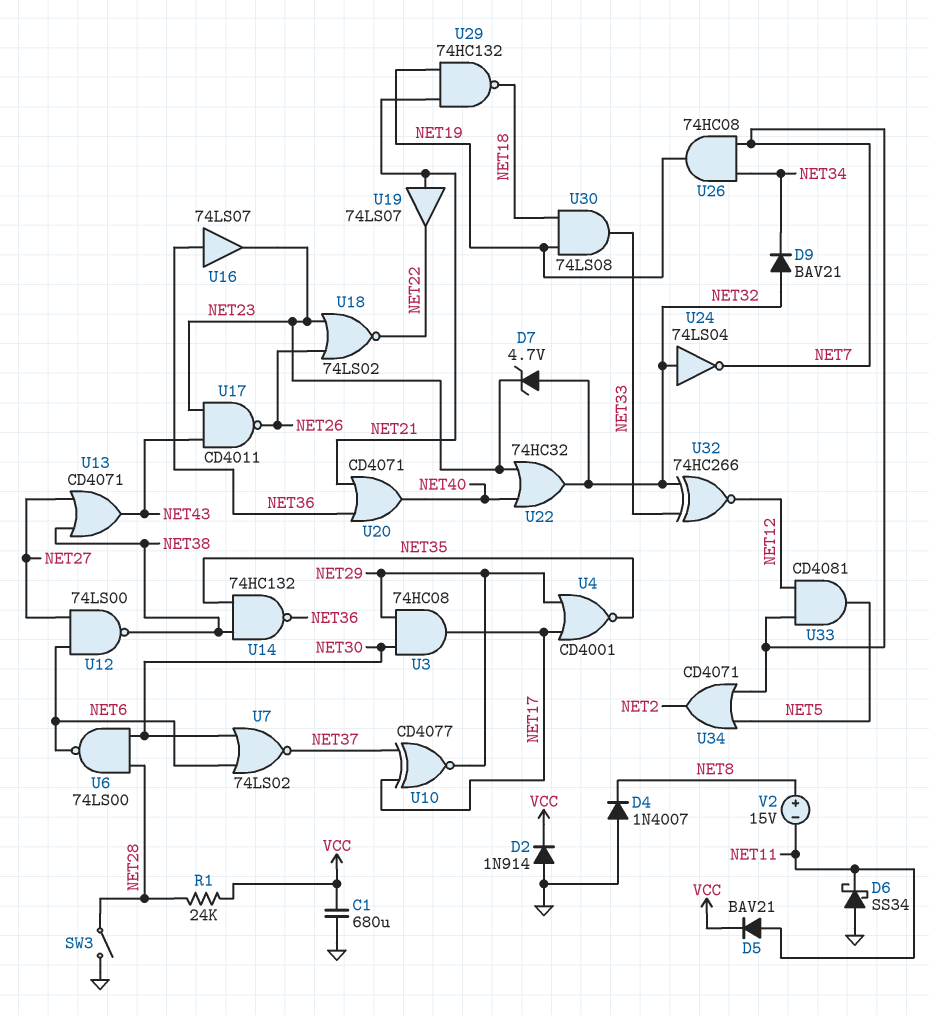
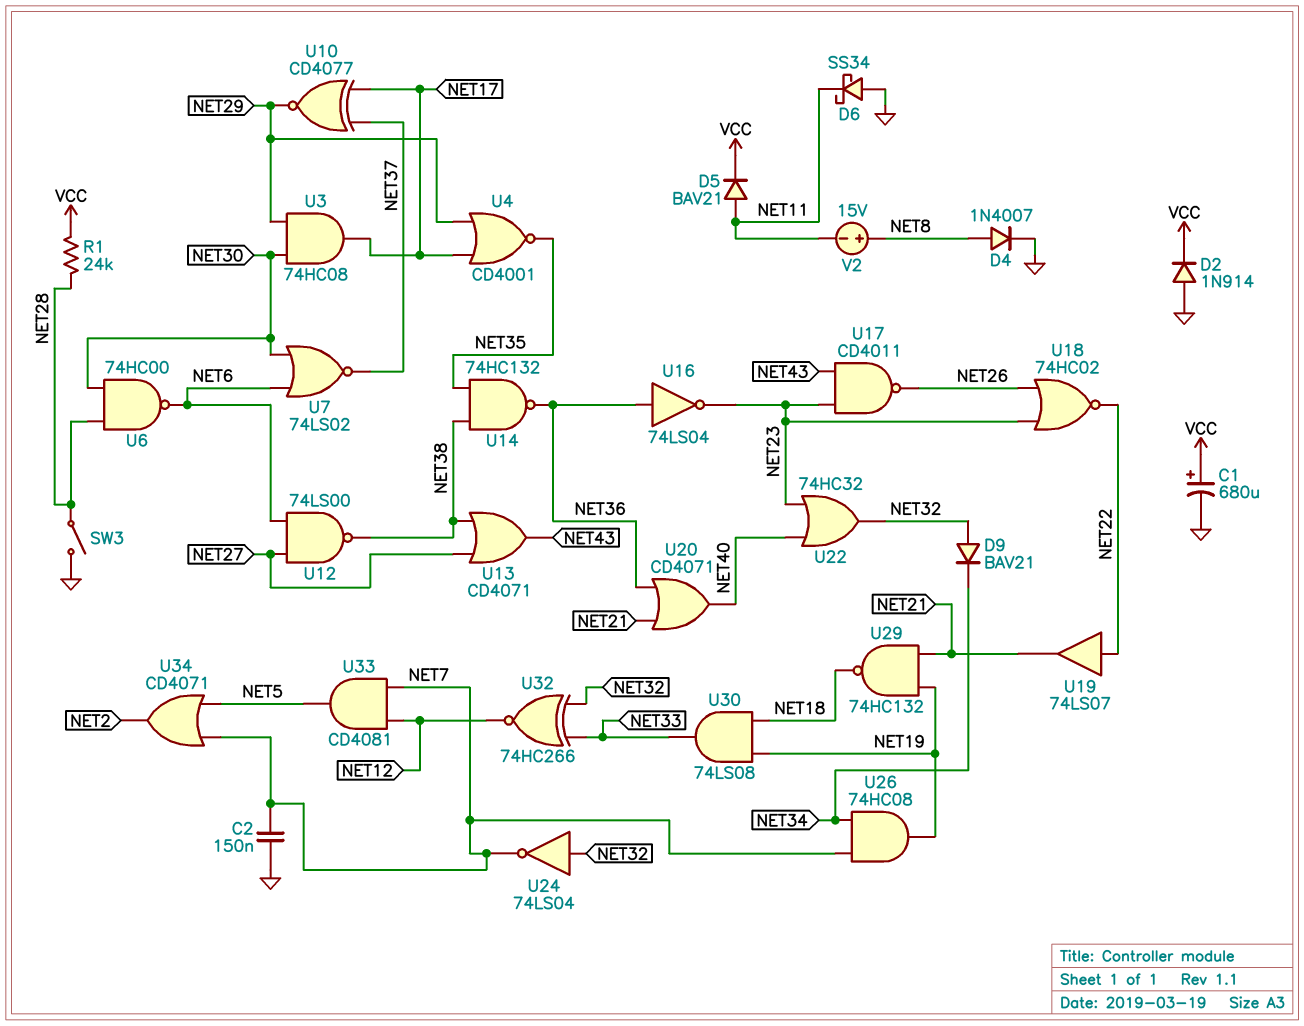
C1: 680uF (GND, VCC) -> 680uF (plus VCC, minus GND)
C2: none -> 150nF (GND, NET7)
D4: diode 1N4007 (A GND, K NET8) -> diode 1N4007 (A NET8, K GND)
D7: zener 4.7V (A NET32, K NET23) -> none
U6: NAND 74LS00 (in NET28, in NET30, out NET6) -> NAND 74HC00 (in NET28, in NET30, out NET6)
U16: buffer 74LS07 (in NET36, out NET23) -> NOT 74LS04 (in NET36, out NET23)
U18: NOR 74LS02 (in NET23, in NET26, out NET22) -> NOR 74HC02 (in NET23, in NET26, out NET22)
U19: buffer 74LS07 (in NET21, out NET22) -> buffer 74LS07 (in NET22, out NET21)

